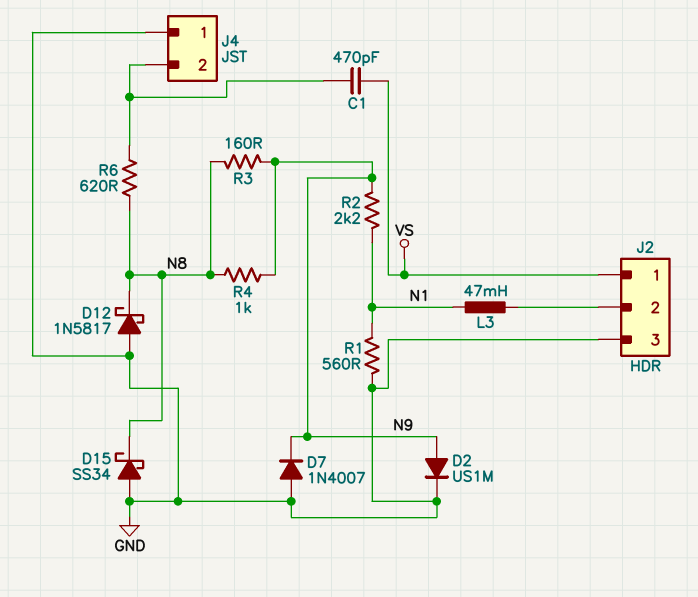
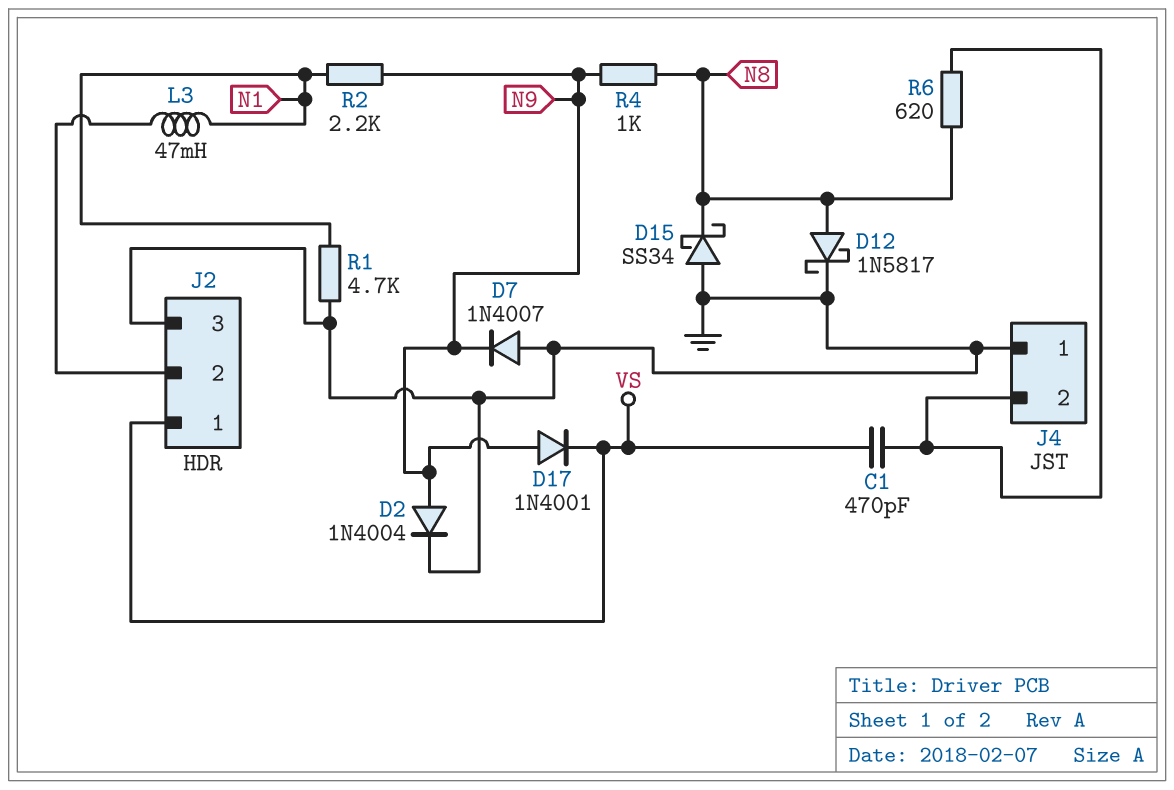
D2: diode US1M (A N9, K GND) -> diode 1N4004 (A N9, K GND)
D12: schottky 1N5817 (A GND, K N8) -> schottky 1N5817 (A N8, K GND)
D17: none -> diode 1N4001 (A N9, K VS)
R1: 560 (GND, N1) -> 4.7k (GND, N1)
R3: 160 (N8, N9) -> none

